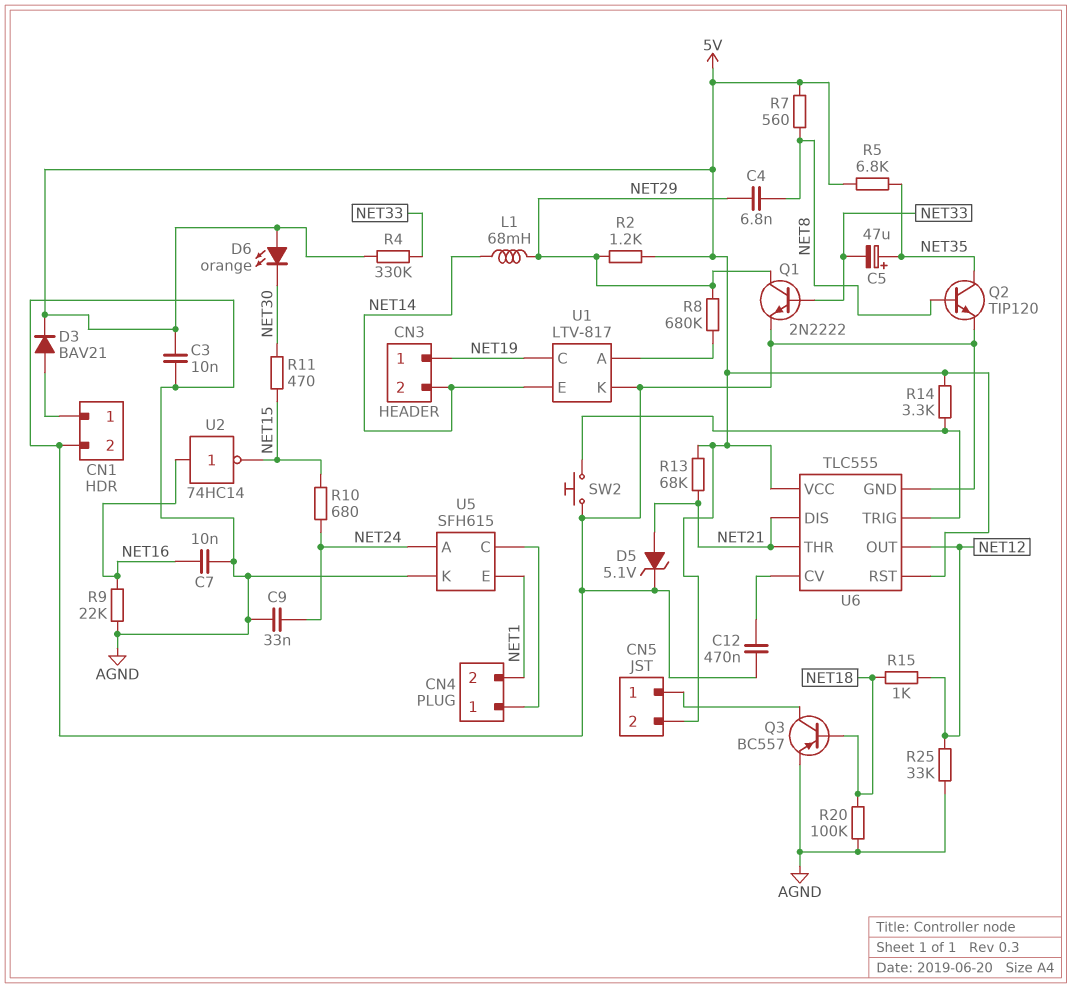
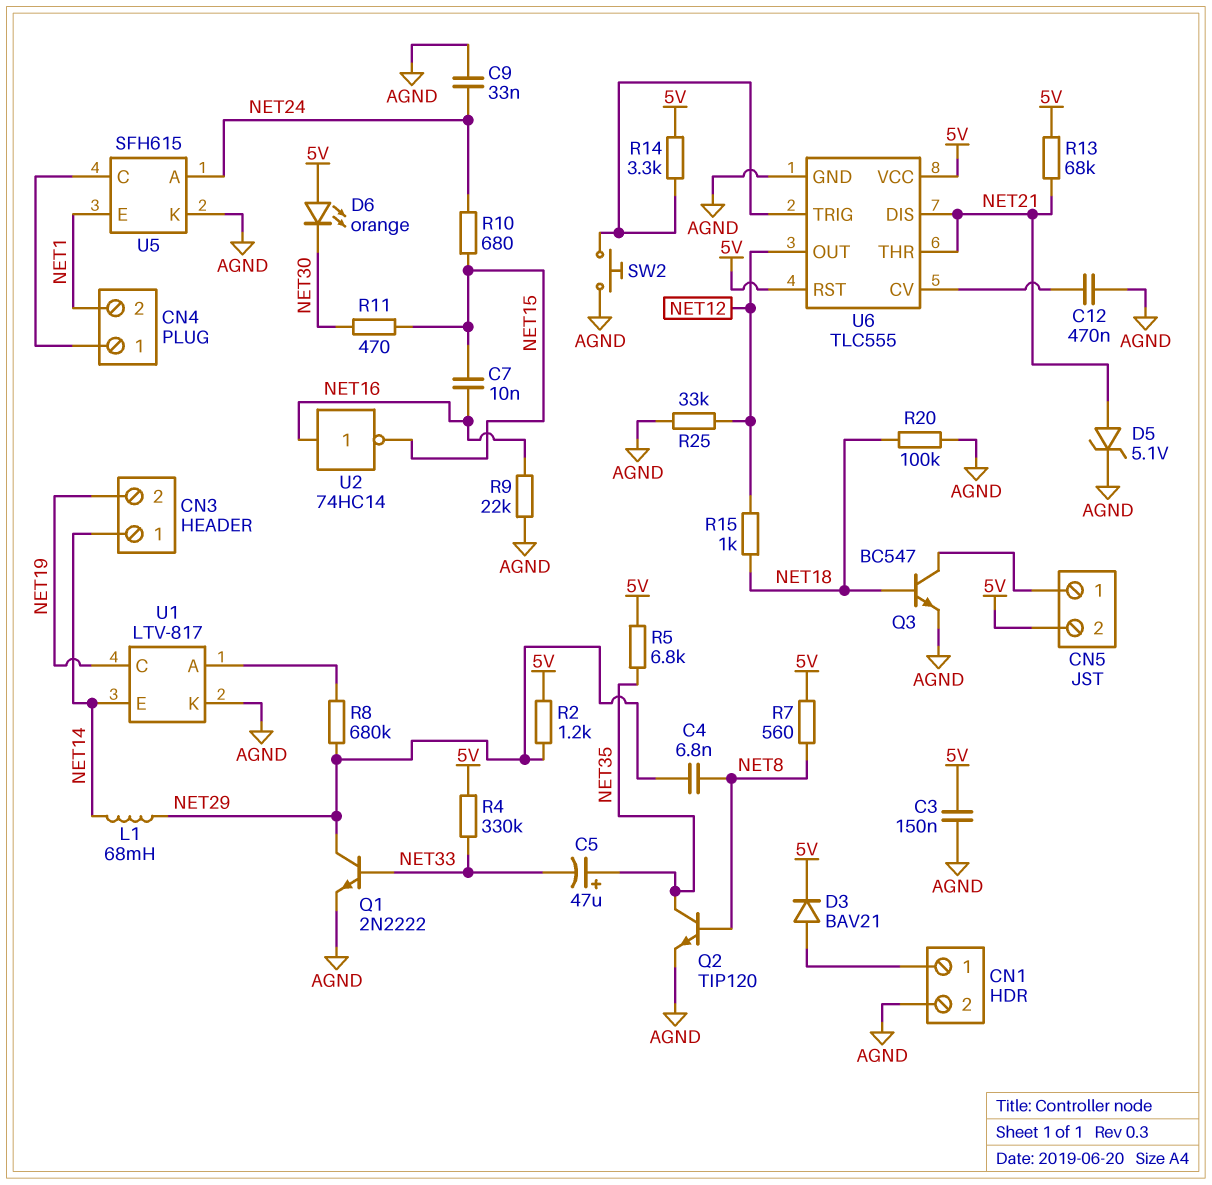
C3: 10nF (5V, AGND) -> 150nF (5V, AGND)
C7: 10nF (AGND, NET16) -> 10nF (NET15, NET16)
CN3 pin 1: NET19 -> NET14
CN3 pin 2: NET14 -> NET19
Q3: PNP BC557 (B NET18, C CN5/1, E AGND) -> NPN BC547 (B NET18, C CN5/1, E AGND)

